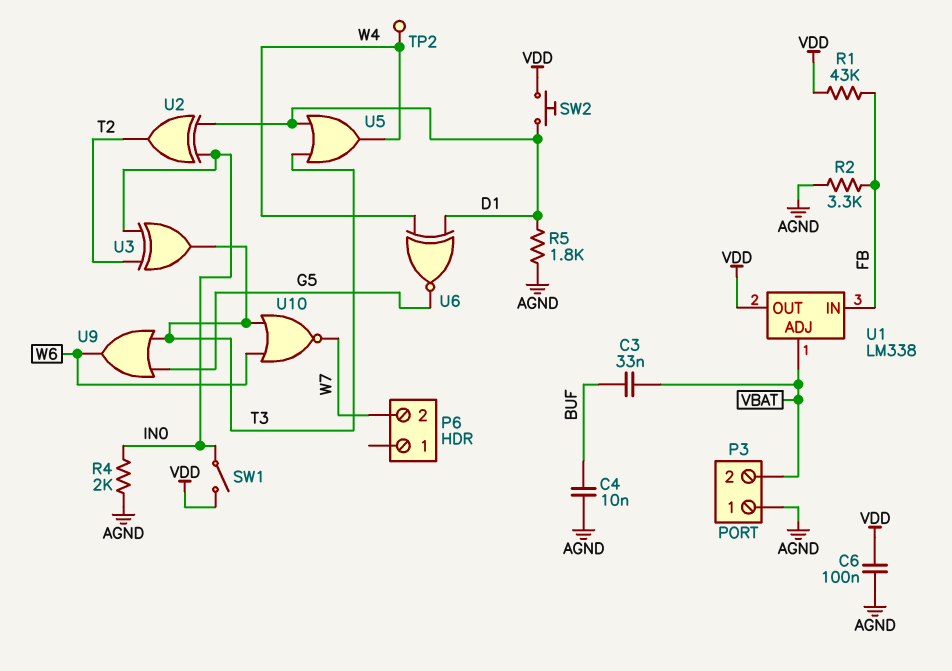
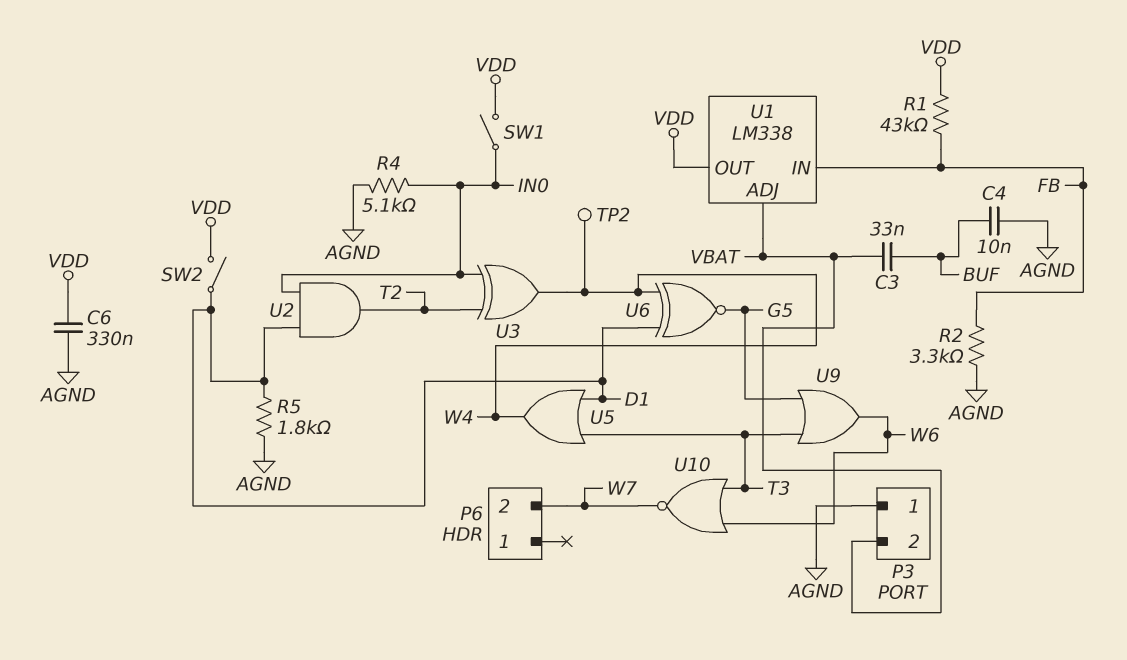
C6: 100nF (AGND, VDD) -> 330nF (AGND, VDD)
R4: 2k (AGND, IN0) -> 5.1k (AGND, IN0)
SW2: button (D1, VDD) -> switch (D1, VDD)
U2: XOR (in D1, in IN0, out T2) -> AND (in D1, in IN0, out T2)
U3: XOR (in IN0, in T2, out T3) -> XOR (in IN0, in T2, out W4)

